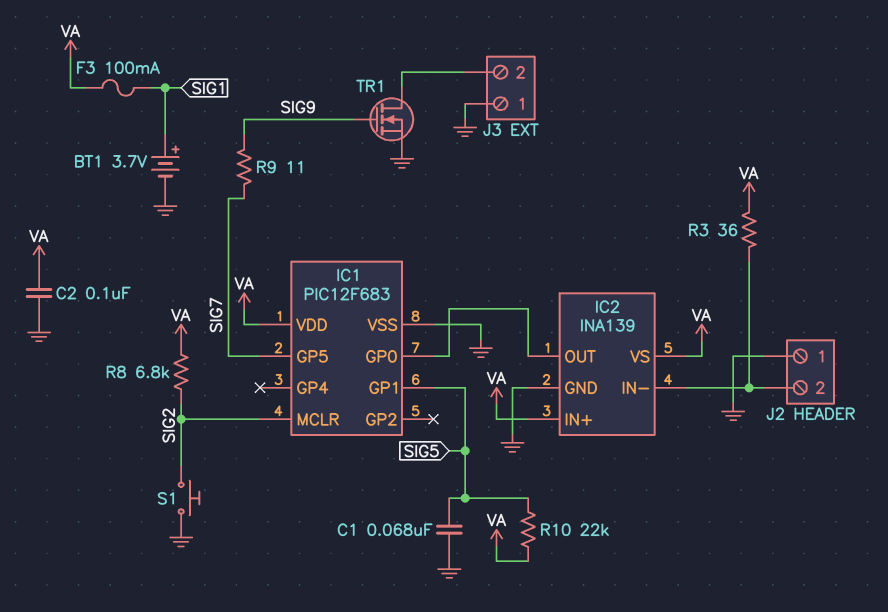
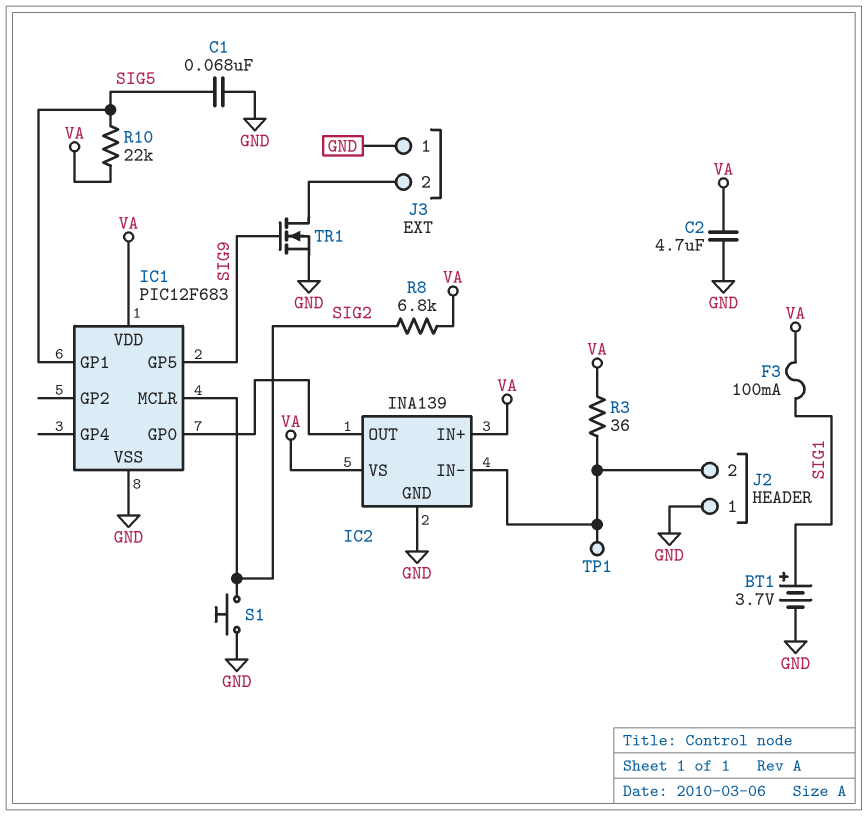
C2: 100nF (GND, VA) -> 4.7uF (GND, VA)
IC1 pin GP5: SIG7 -> SIG9
R9: 11 (SIG7, SIG9) -> none
TP1: none -> test point (IC2/IN-)

